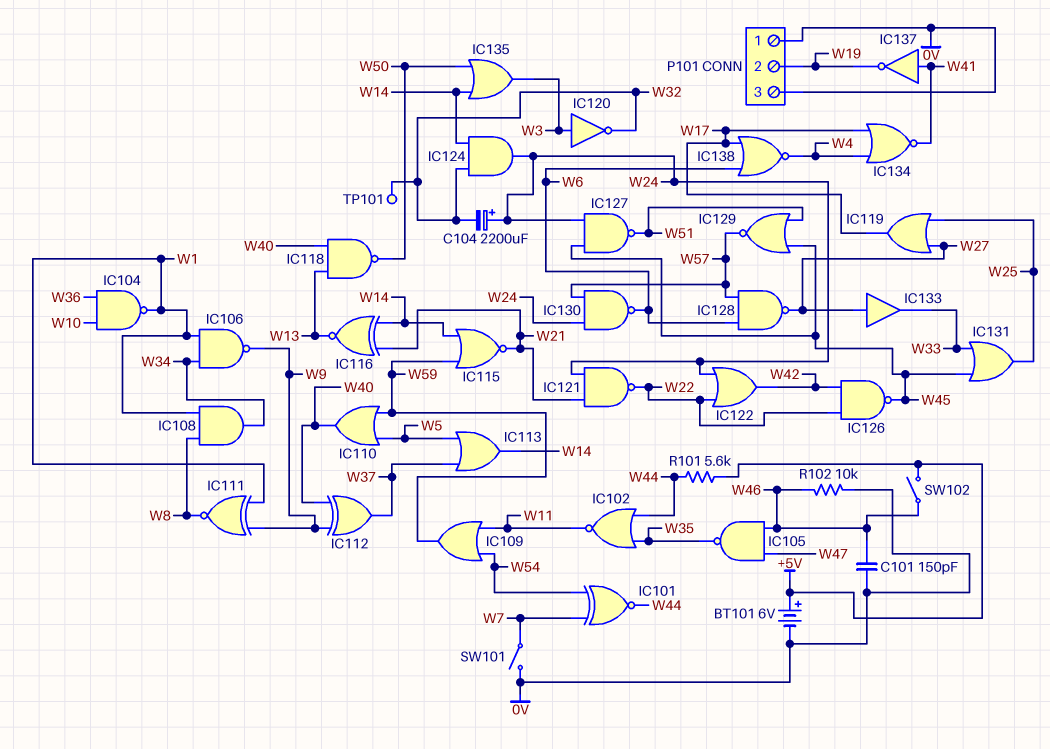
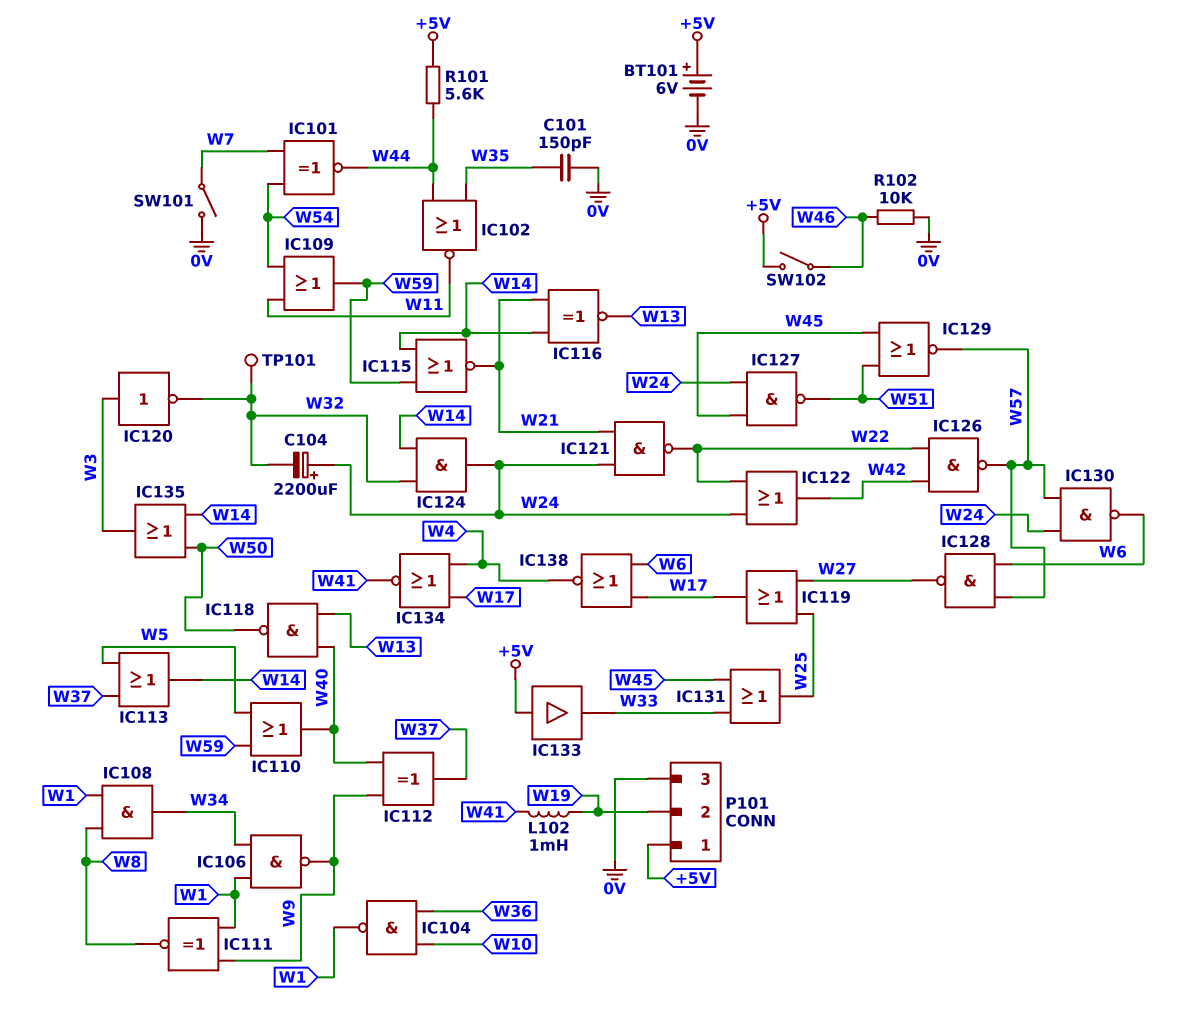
C101: 150pF (0V, W46) -> 150pF (0V, W35)
IC105: NAND (in W46, in W47, out W35) -> none
IC126: NAND (in W22, in W42, out W45) -> NAND (in W22, in W42, out W57)
IC133: buffer (in W27, out W33) -> buffer (in +5V, out W33)
IC137: NOT (in W41, out W19) -> none
L102: none -> 1mH (W19, W41)
P101 pin 1: 0V -> +5V

